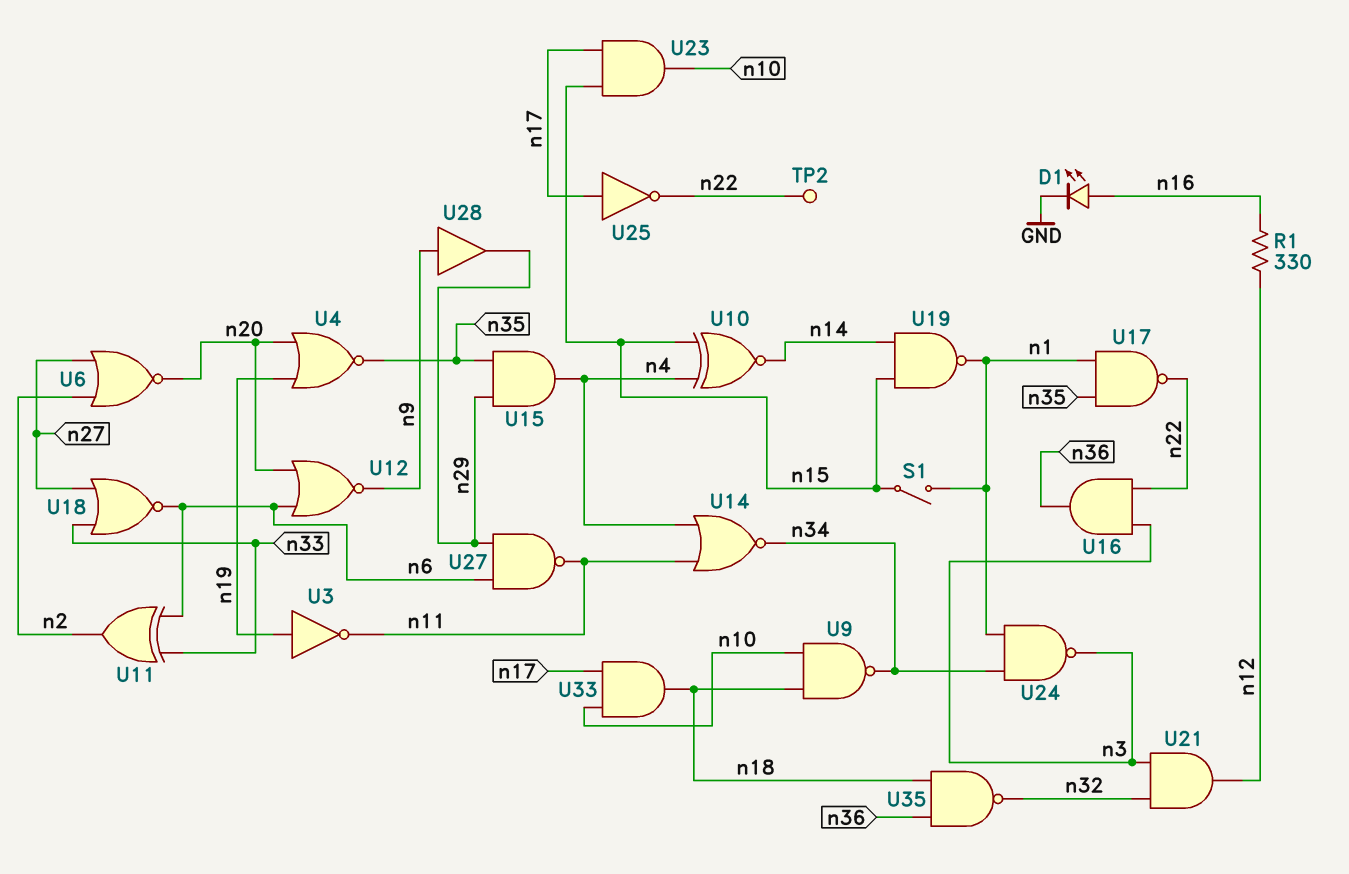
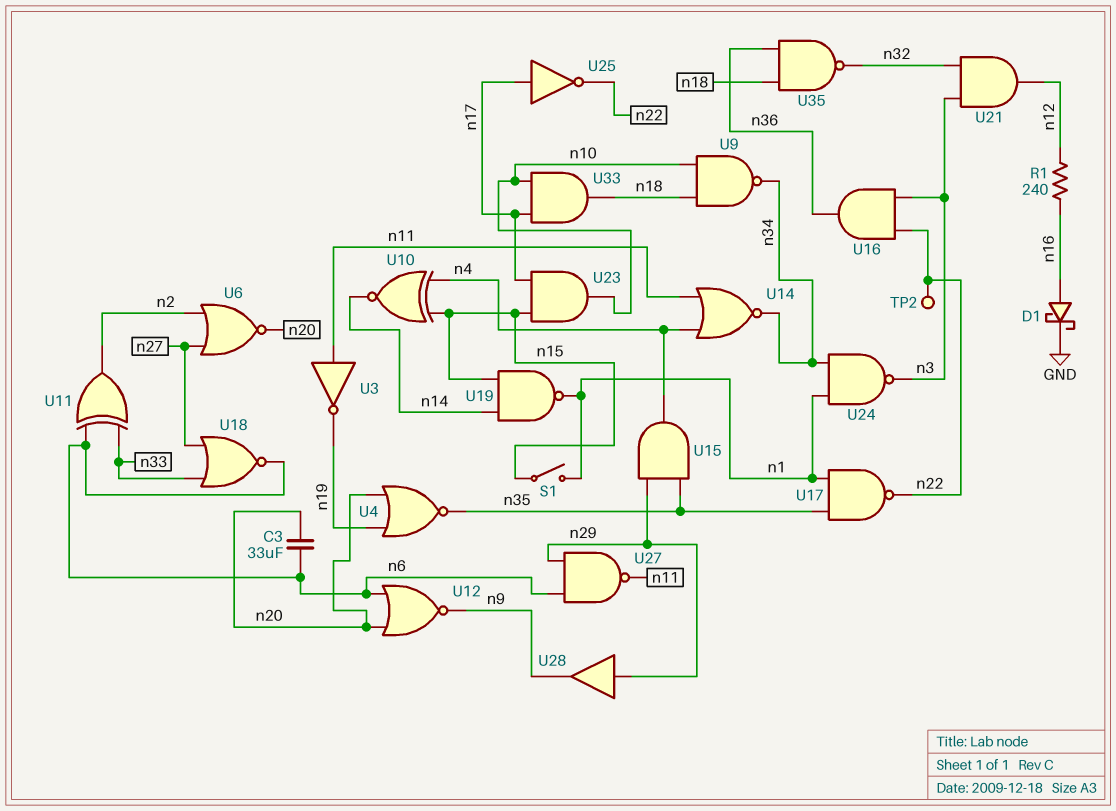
C3: none -> 33uF (n6, n20)
D1: LED (A n16, K GND) -> schottky (A n16, K GND)
R1: 330 (n12, n16) -> 240 (n12, n16)
U3: NOT (in n19, out n11) -> NOT (in n11, out n19)
U28: buffer (in n9, out n29) -> buffer (in n29, out n9)

